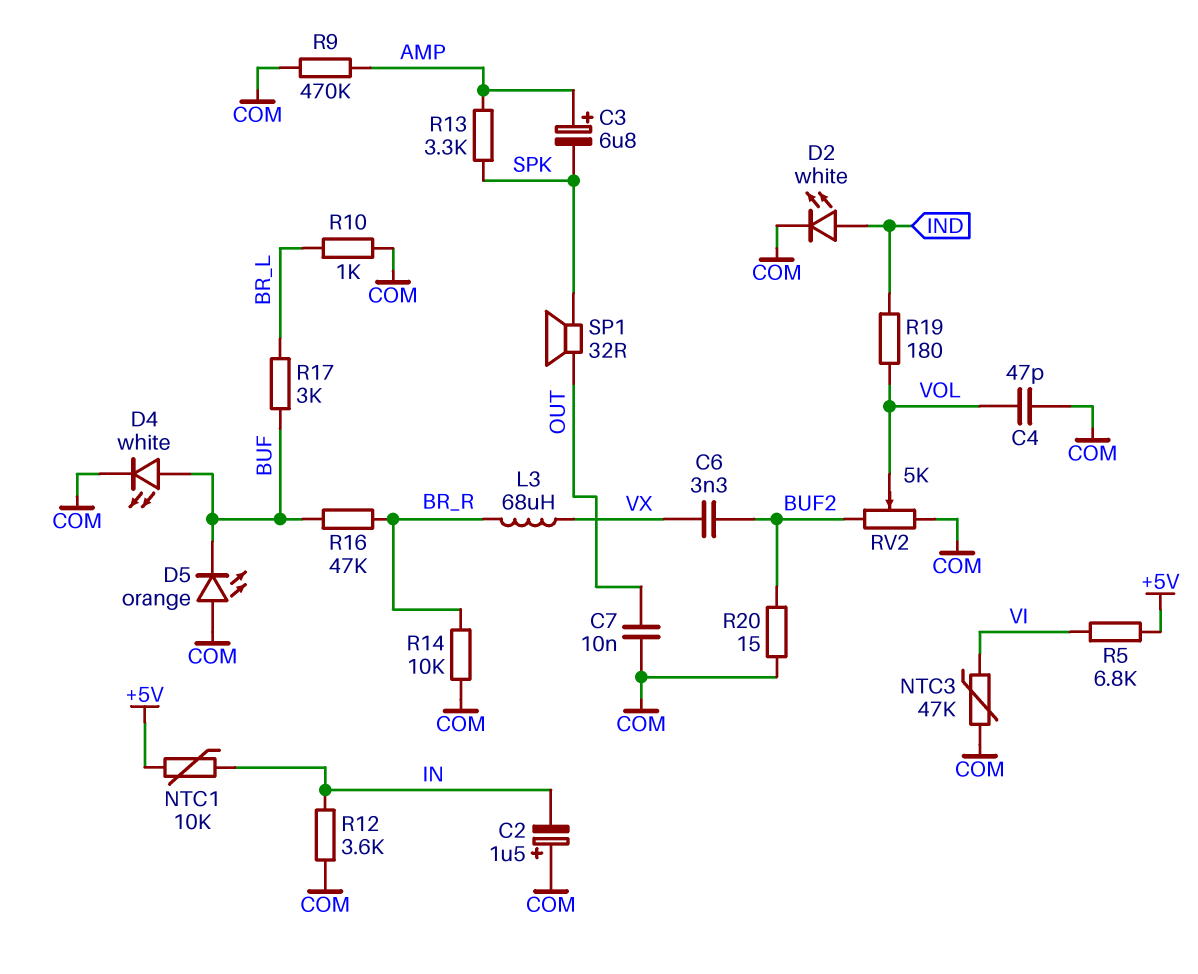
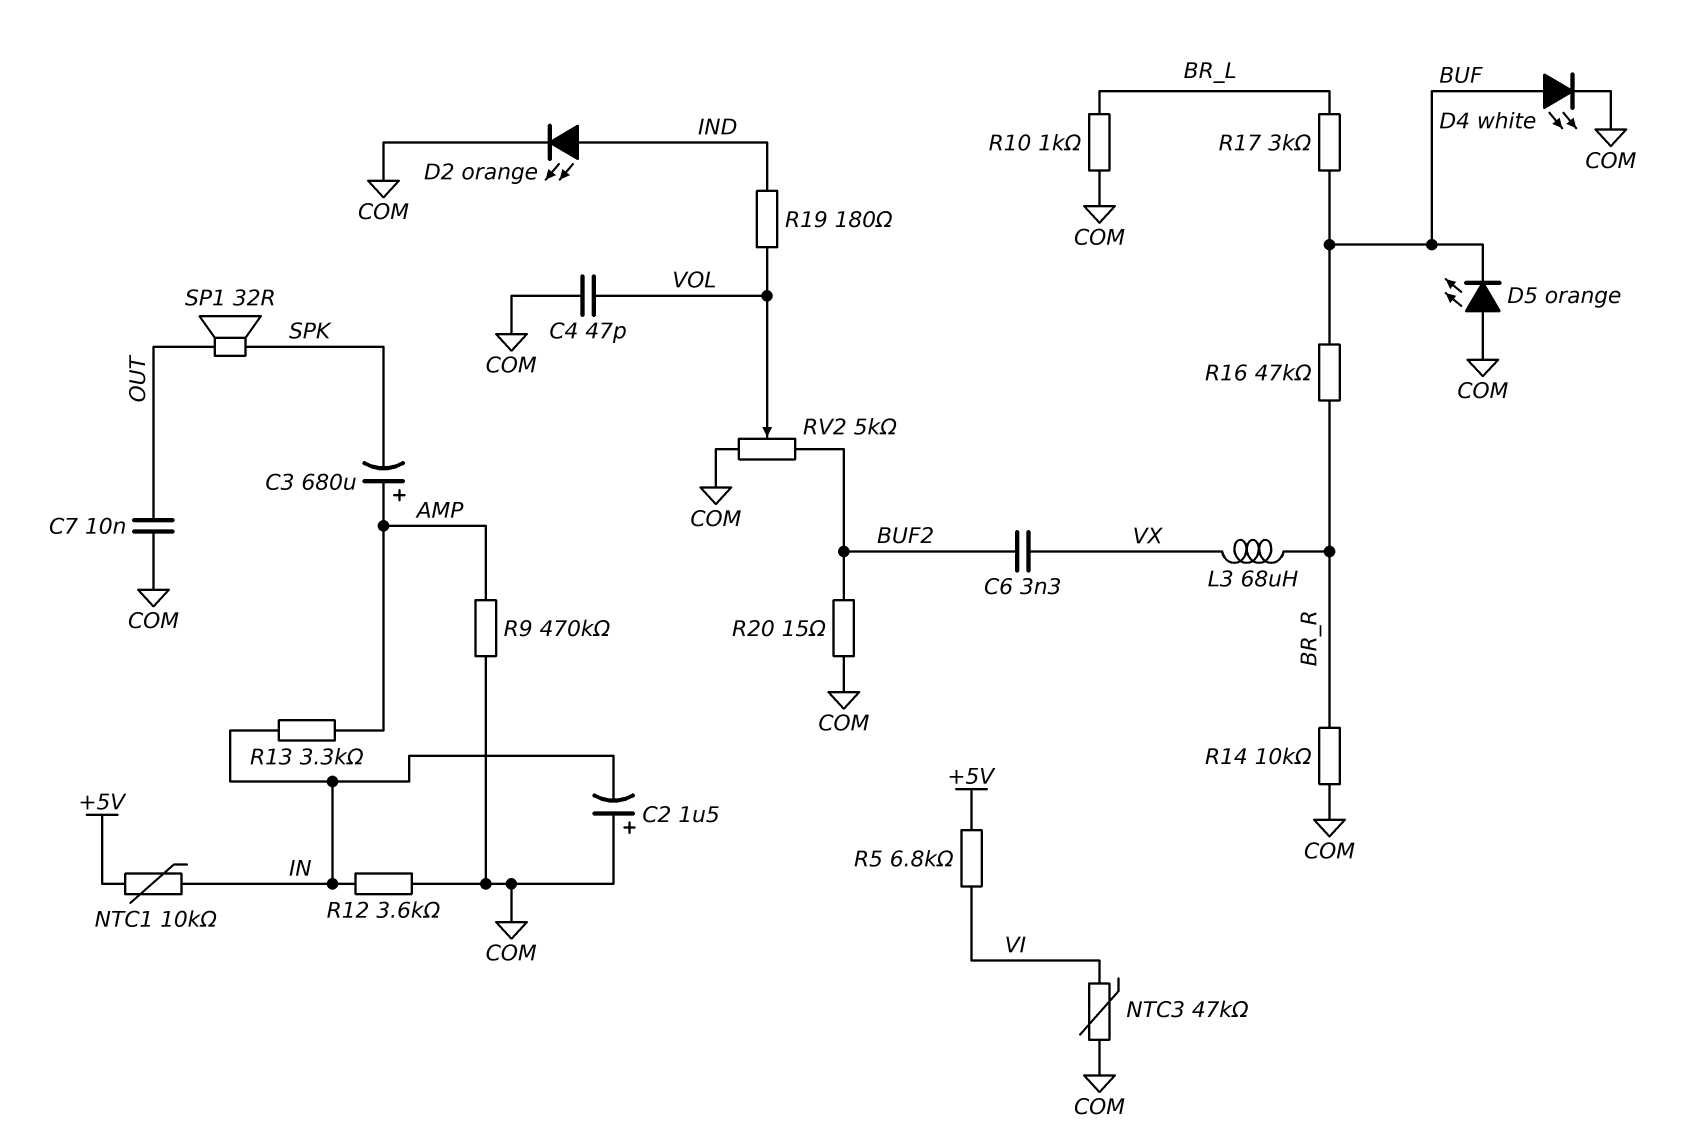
C3: 6.8uF (plus AMP, minus SPK) -> 680uF (plus AMP, minus SPK)
D2: LED white (A IND, K COM) -> LED orange (A IND, K COM)
R13: 3.3k (AMP, SPK) -> 3.3k (AMP, IN)

